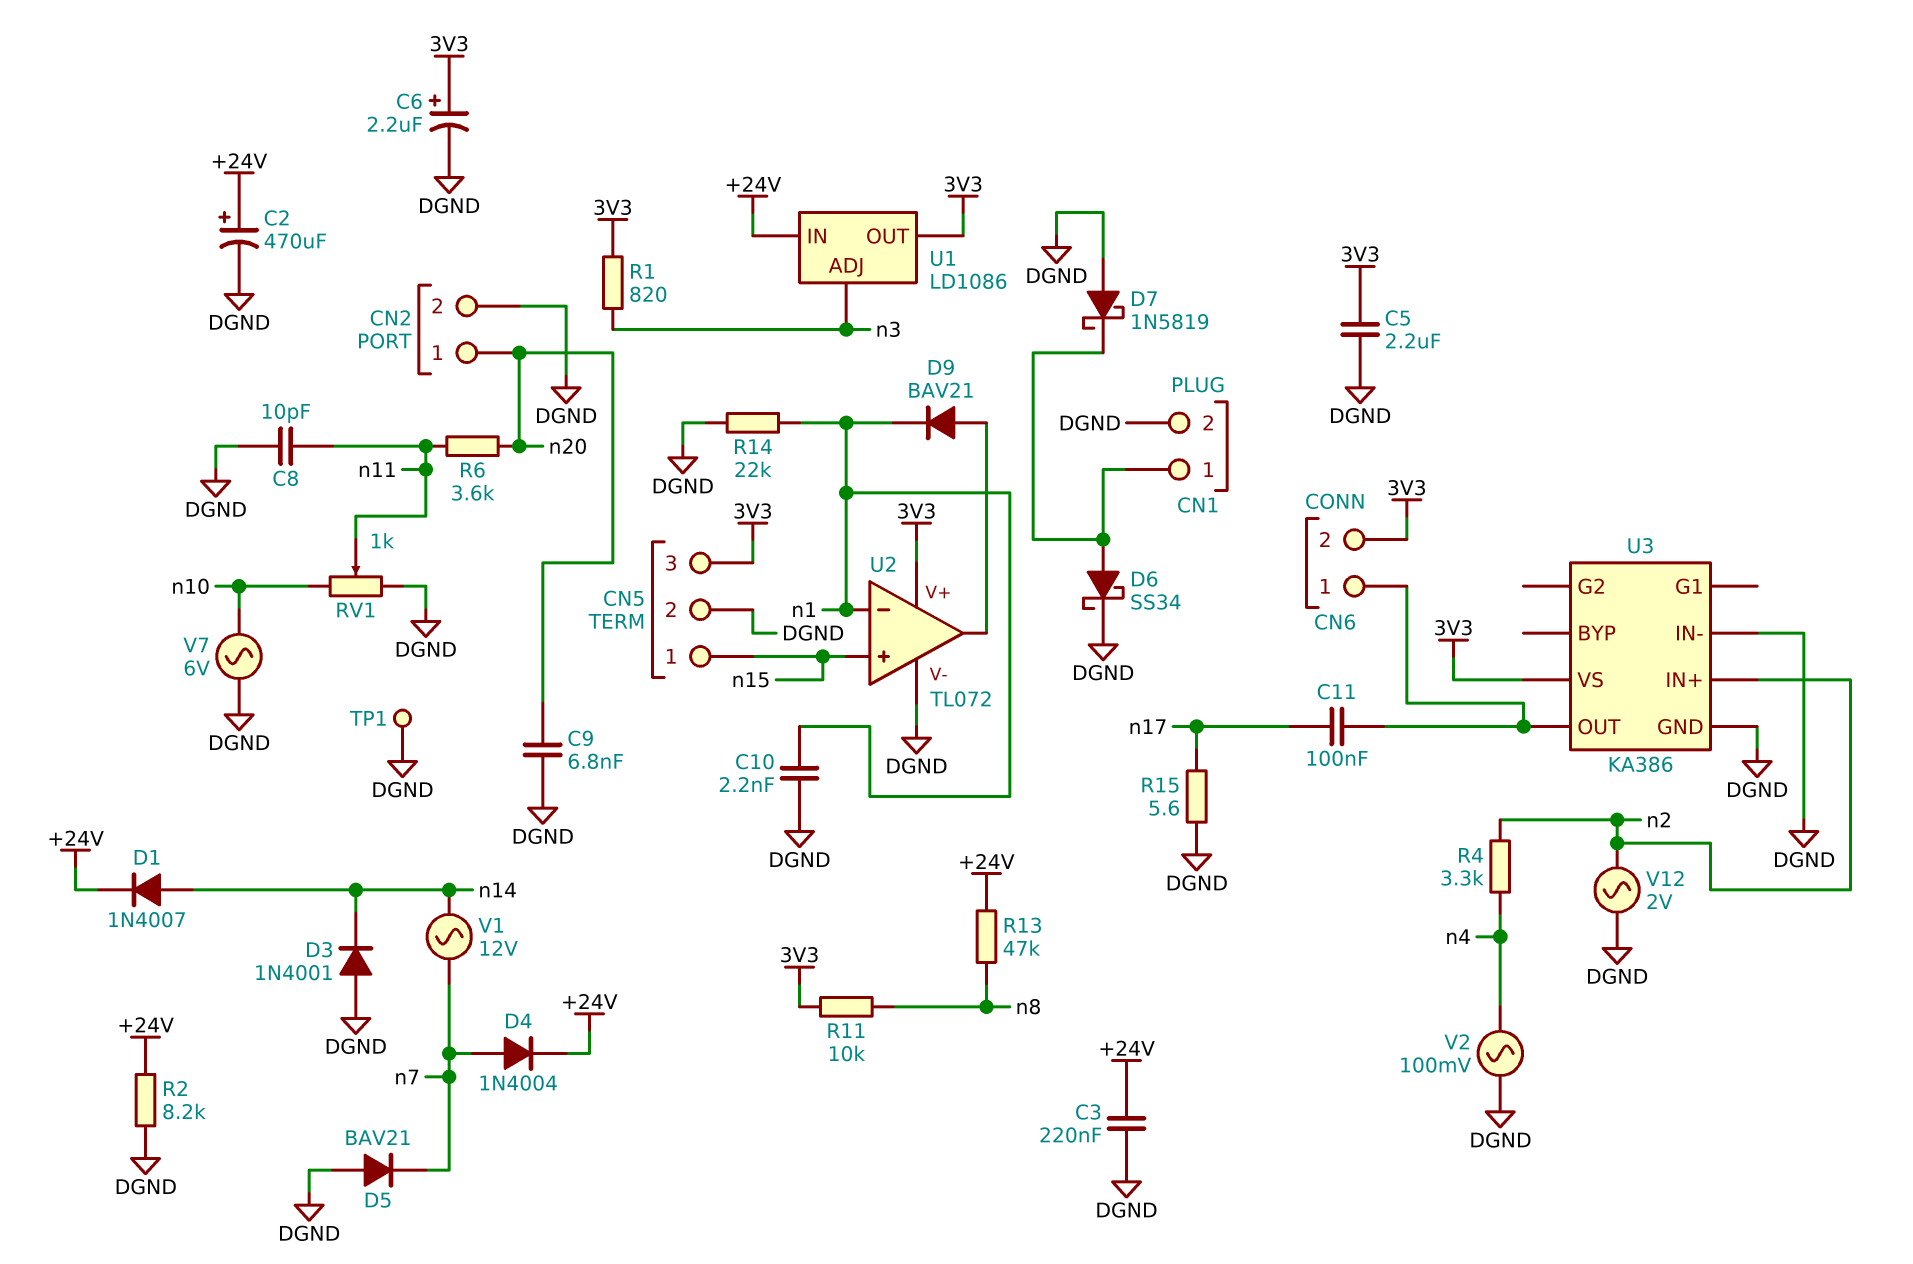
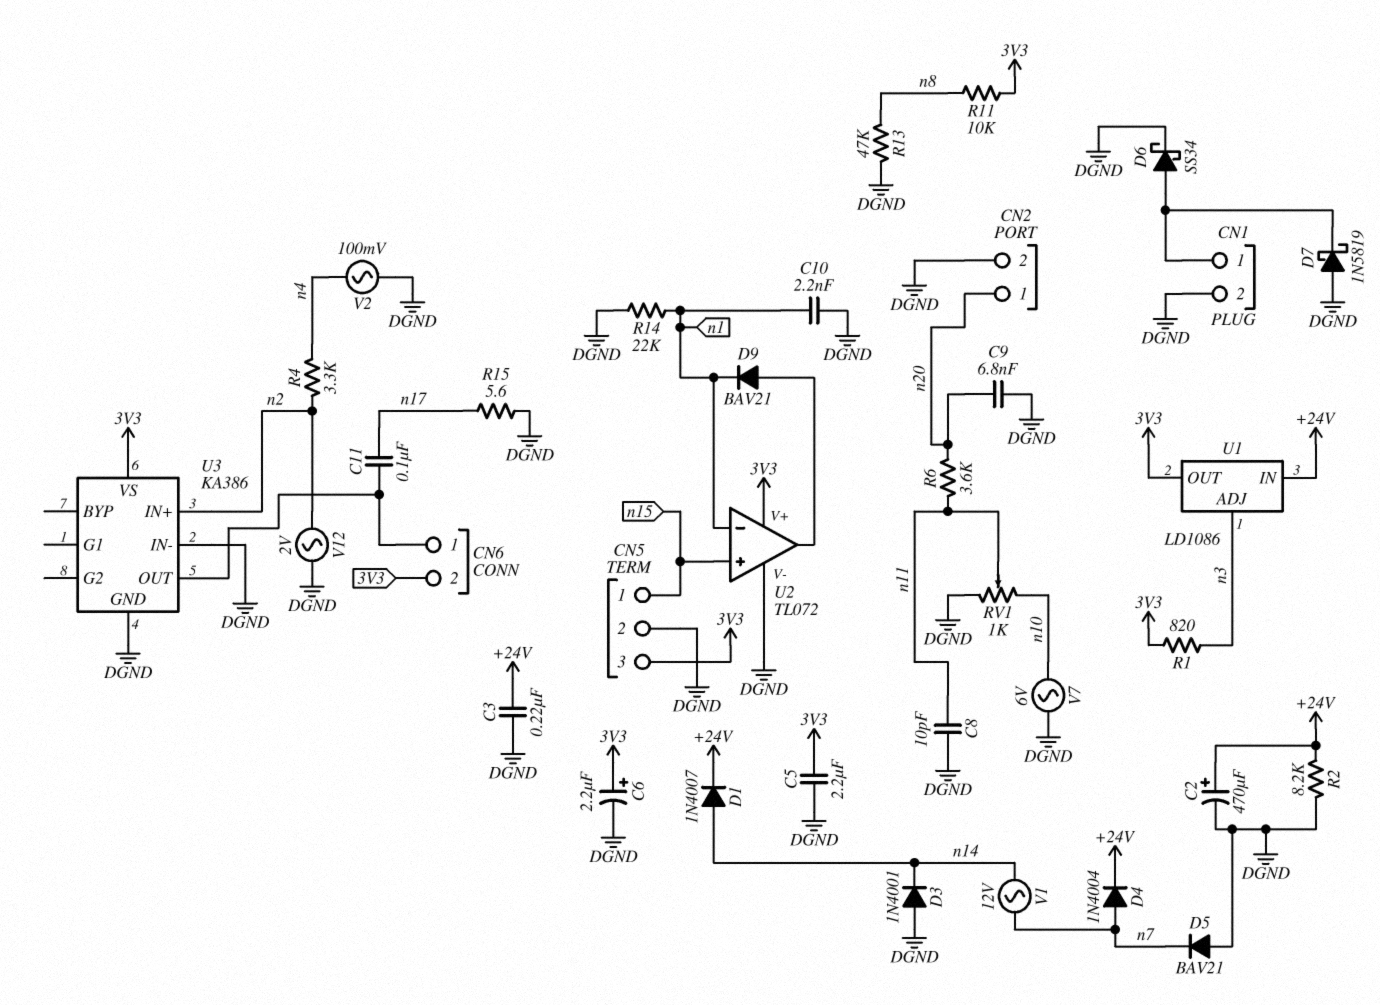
R13: 47k (+24V, n8) -> 47k (DGND, n8)
TP1: test point (DGND) -> none

